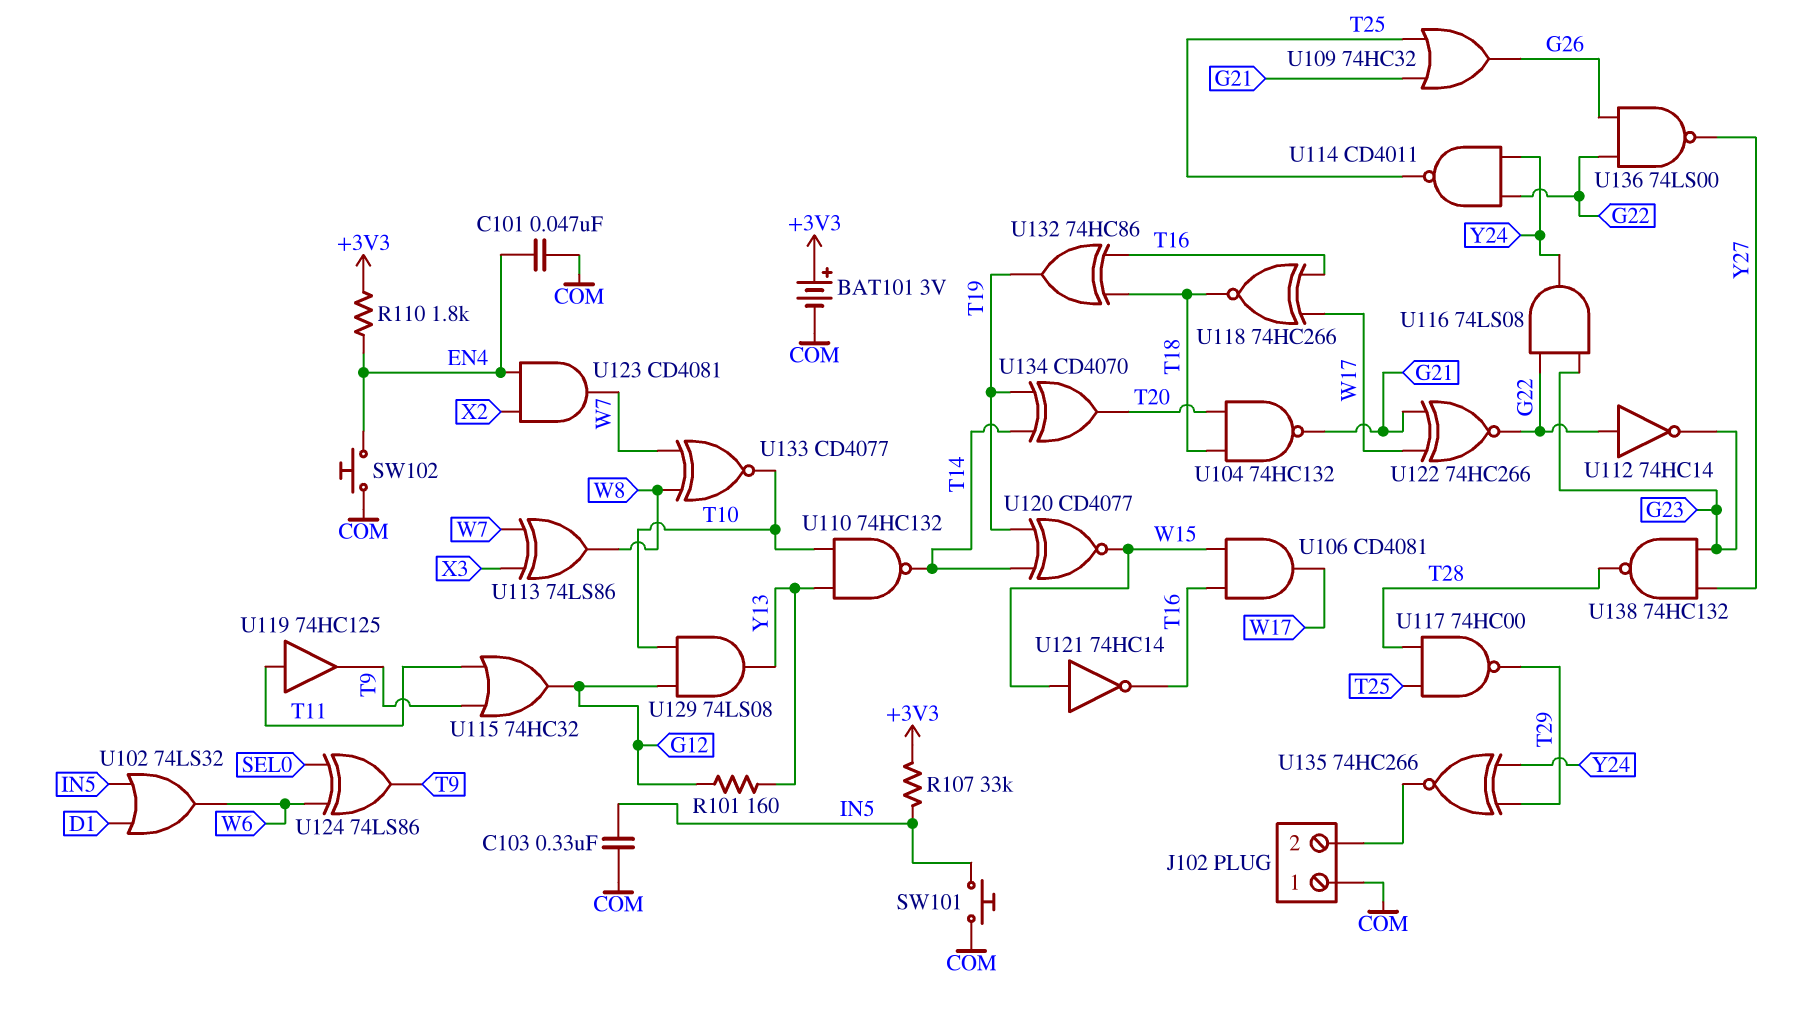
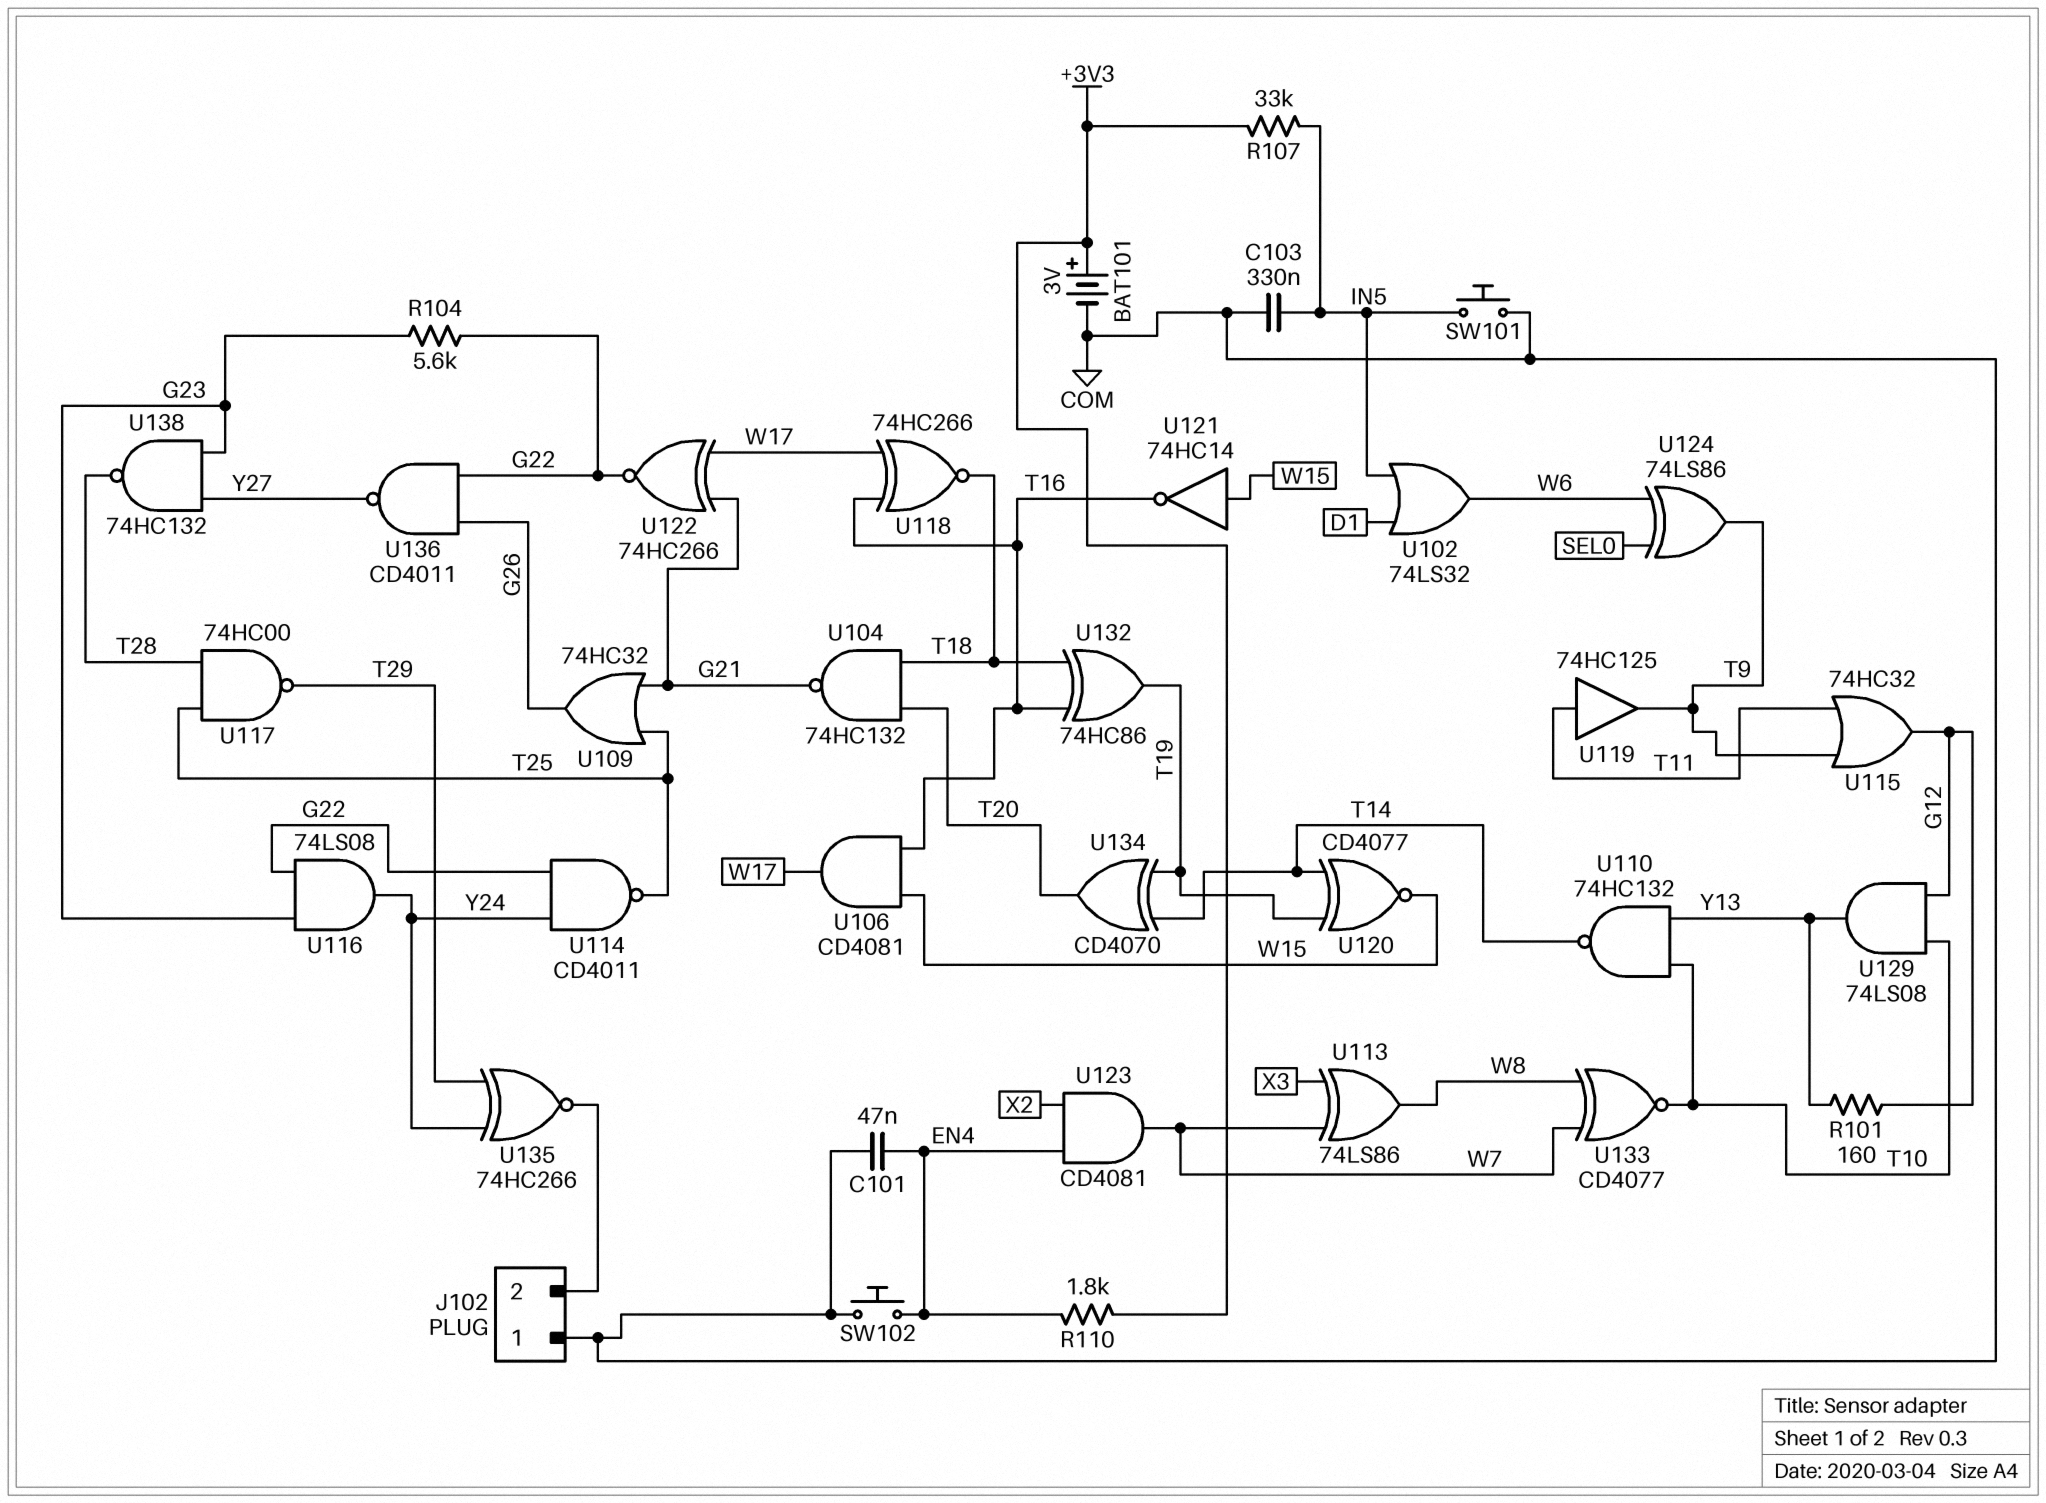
R104: none -> 5.6k (G22, G23)
U112: NOT 74HC14 (in G22, out G23) -> none
U136: NAND 74LS00 (in G22, in G26, out Y27) -> NAND CD4011 (in G22, in G26, out Y27)

